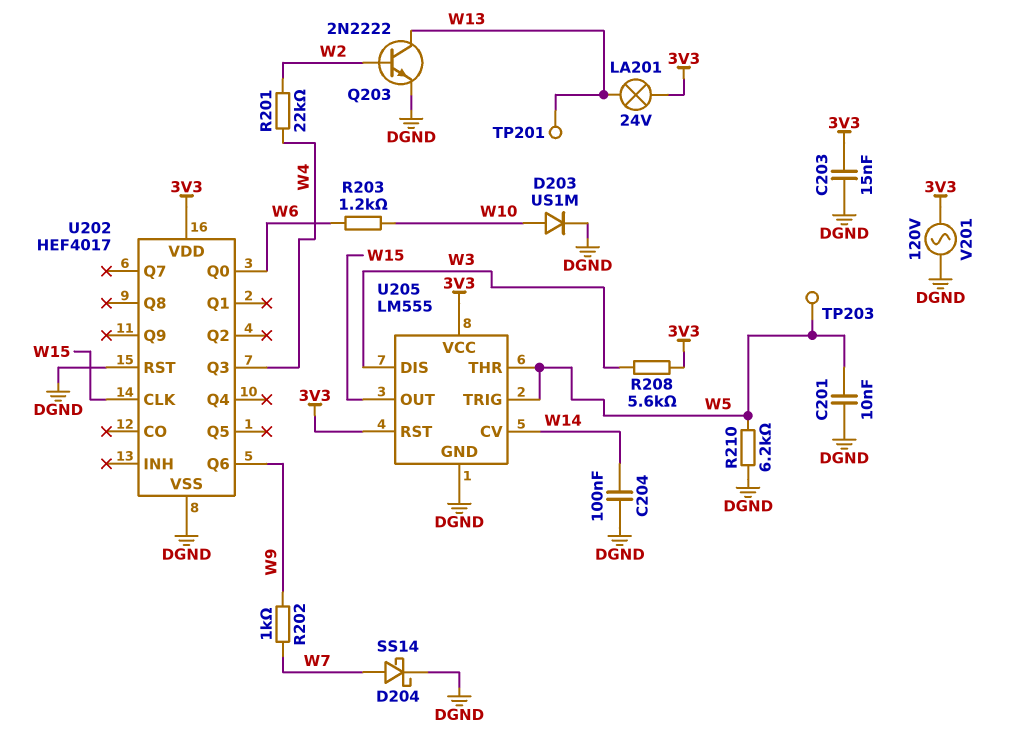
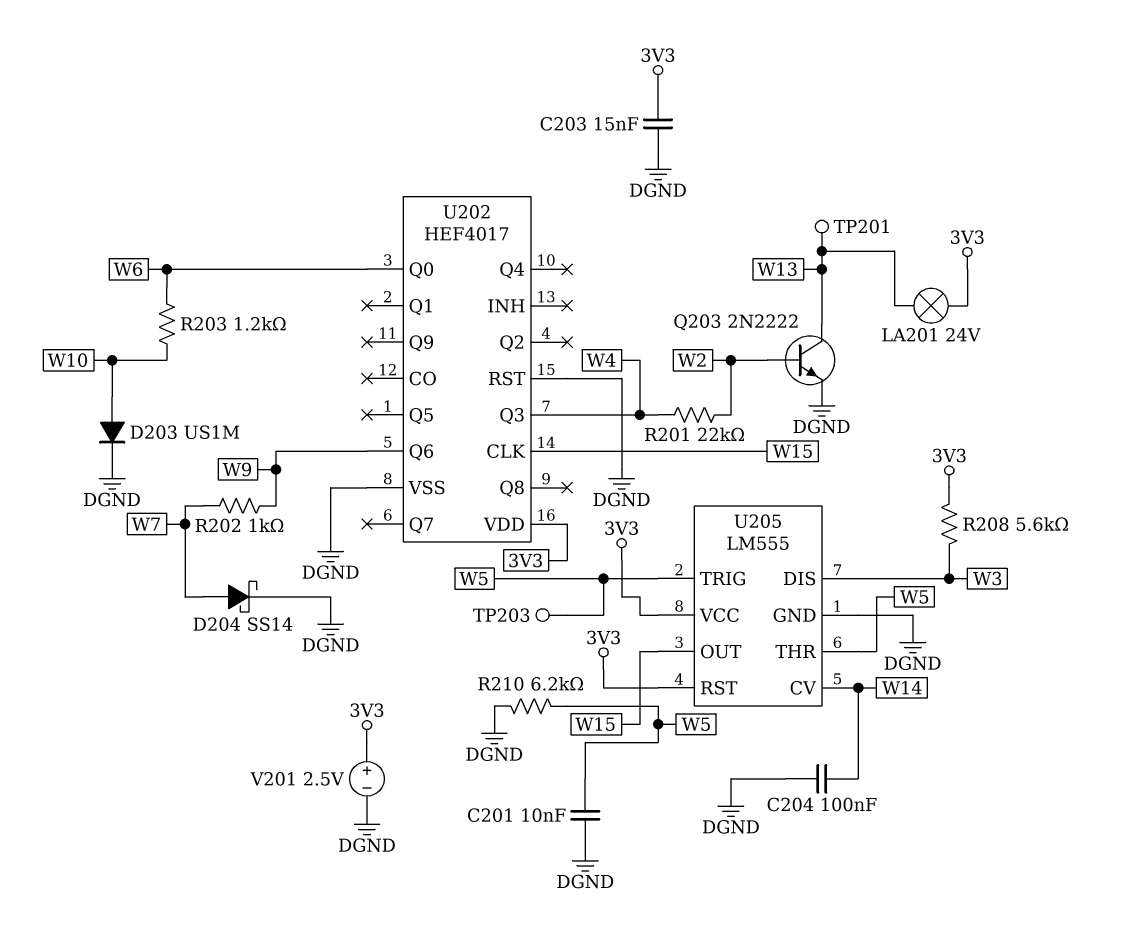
V201: AC 120V (3V3, DGND) -> 2.5V (plus 3V3, minus DGND)

